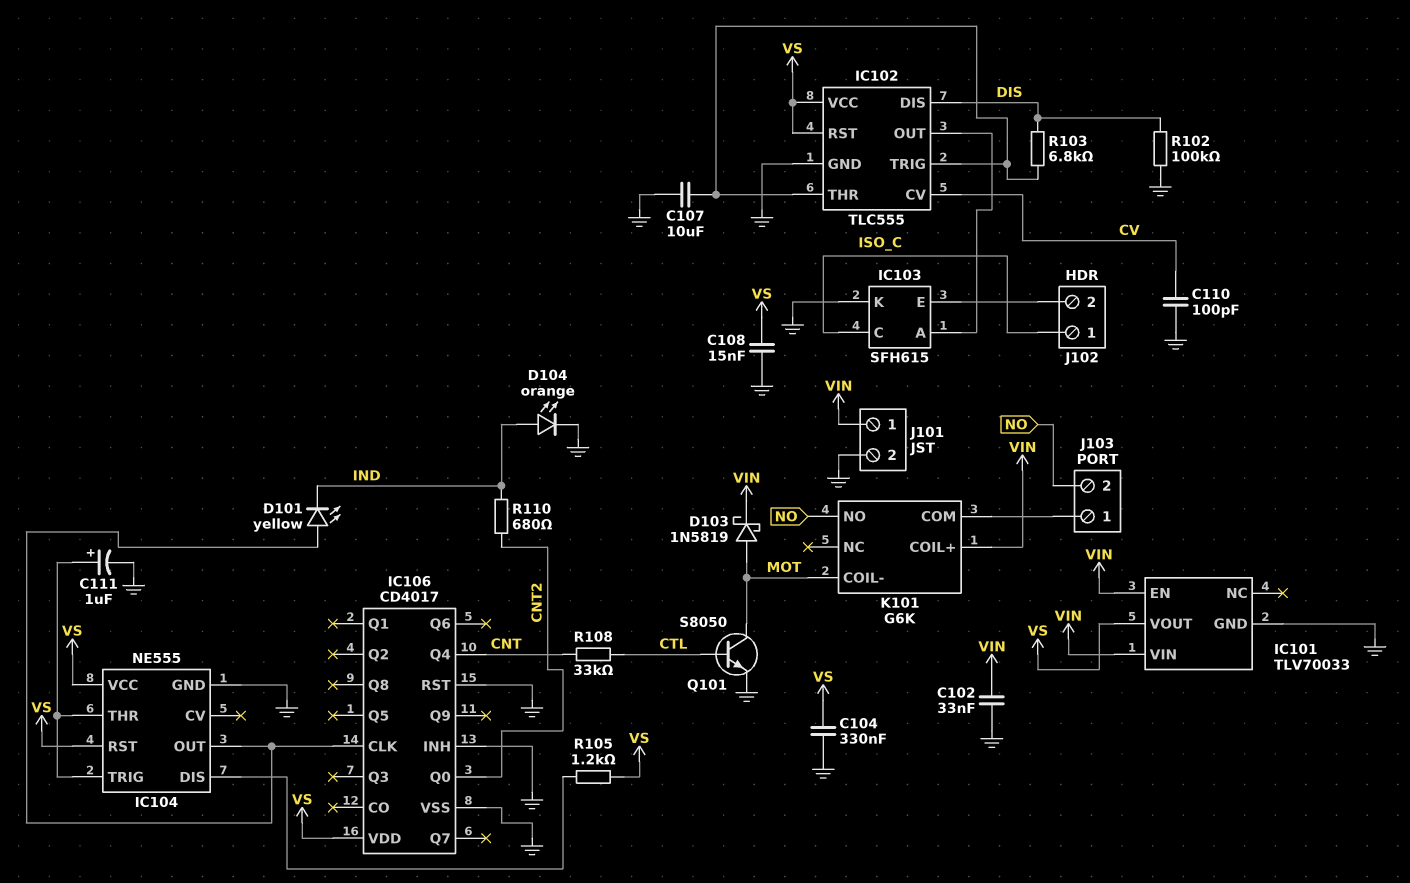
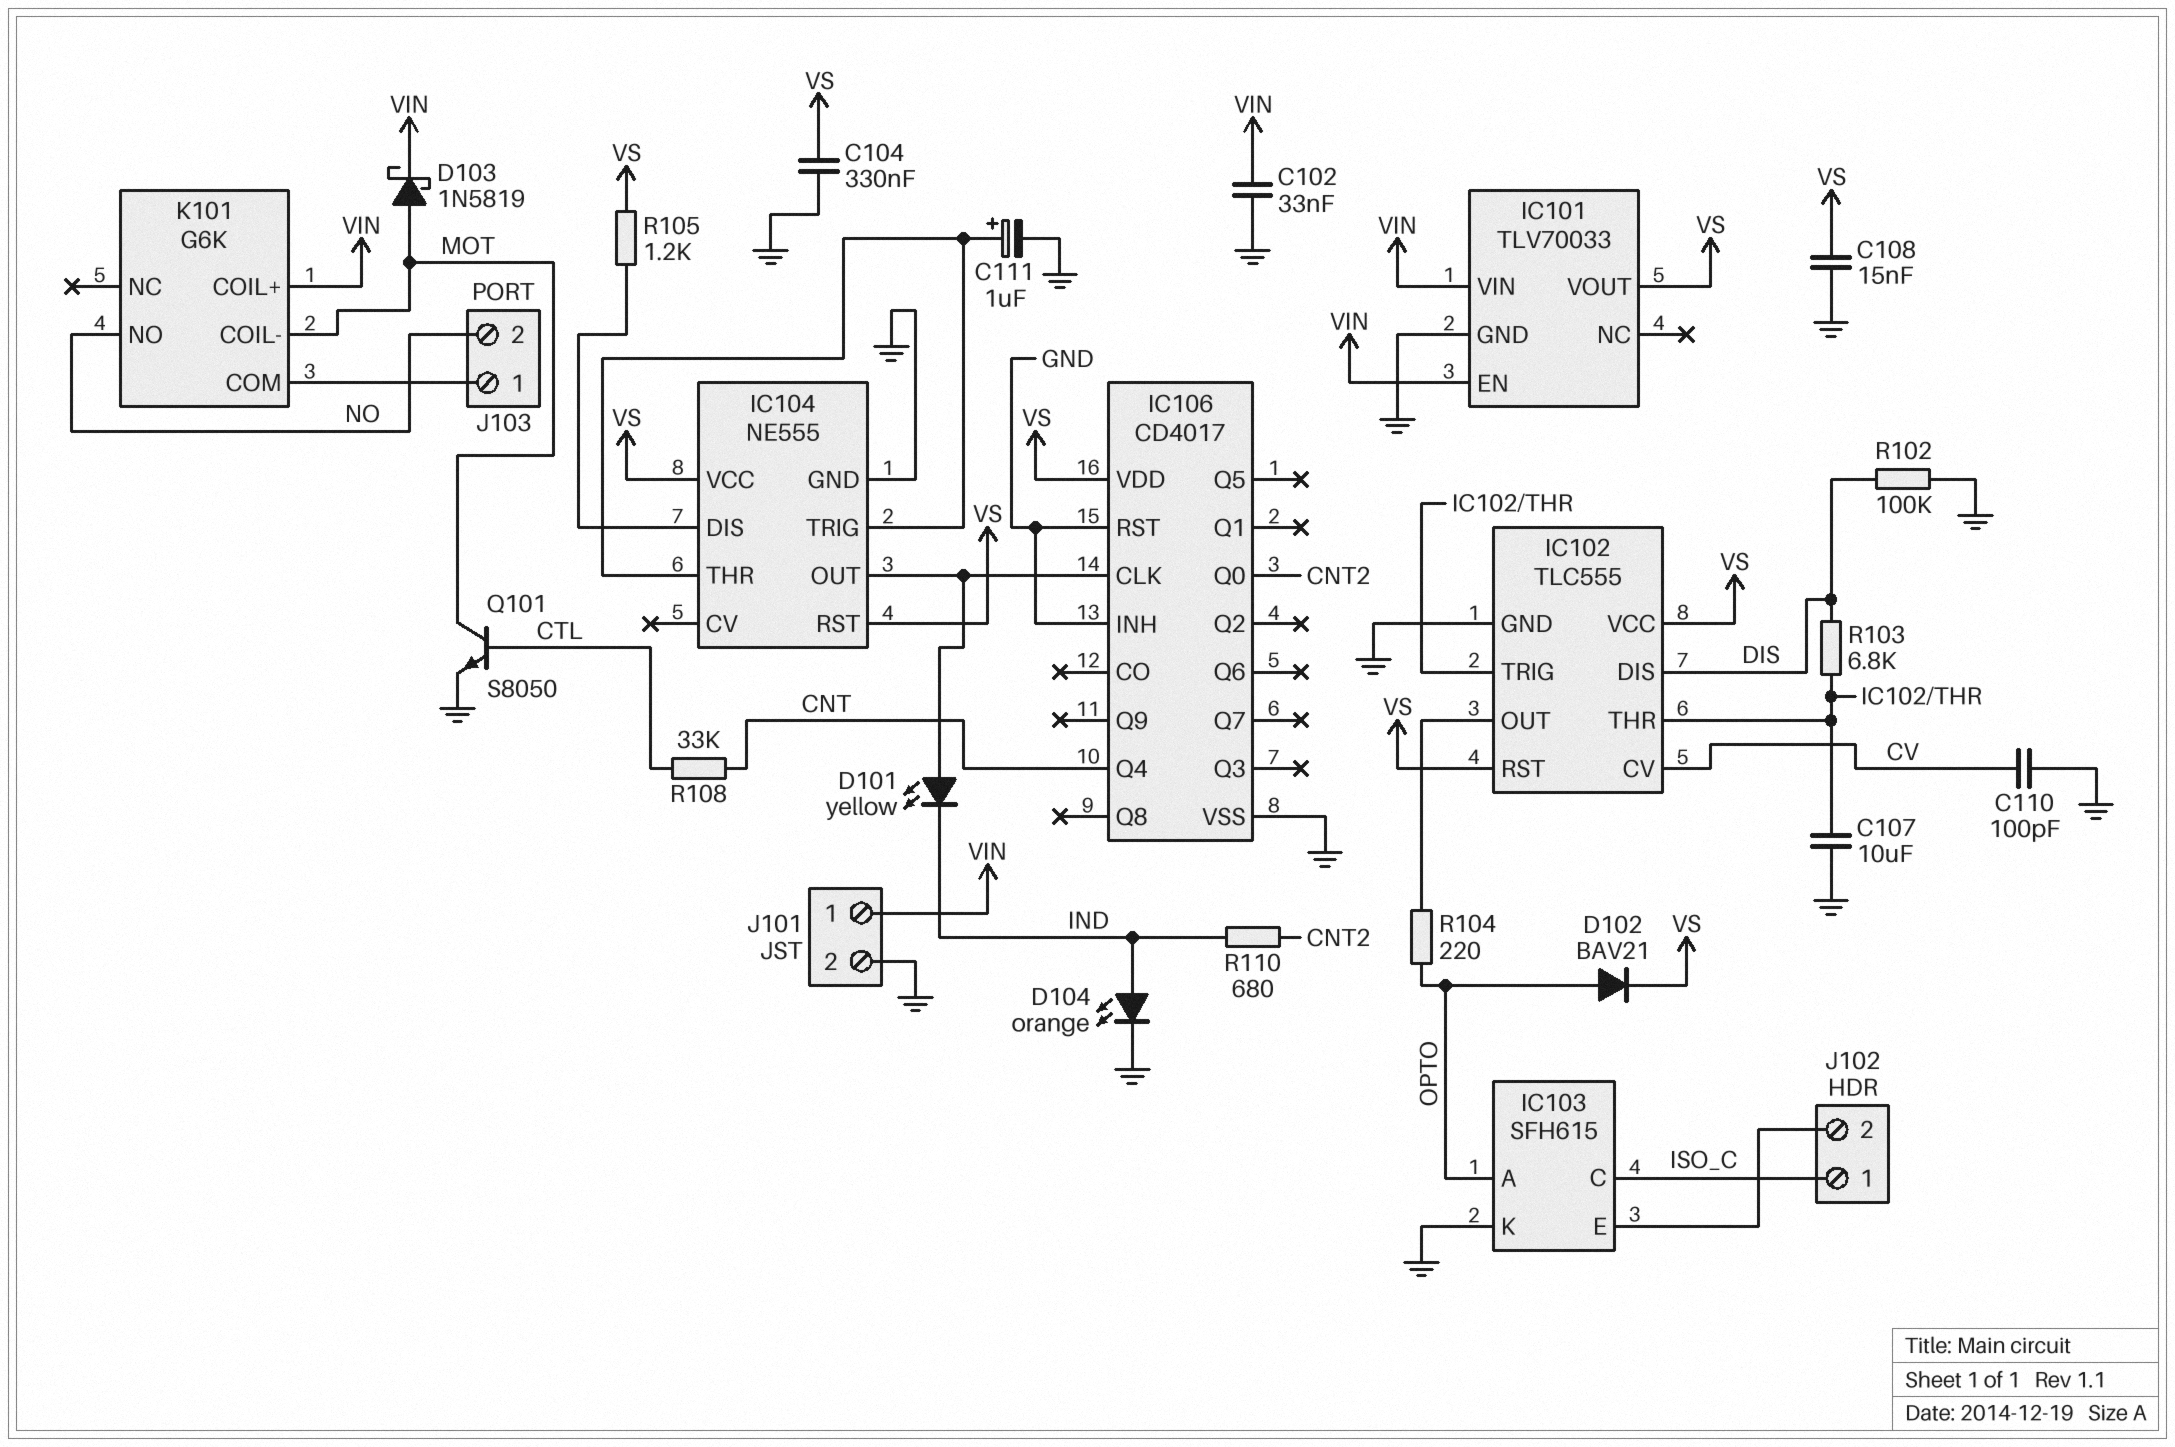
D102: none -> diode BAV21 (A OPTO, K VS)
IC103 pin A: IC102/OUT -> OPTO
R104: none -> 220 (IC102/OUT, OPTO)

